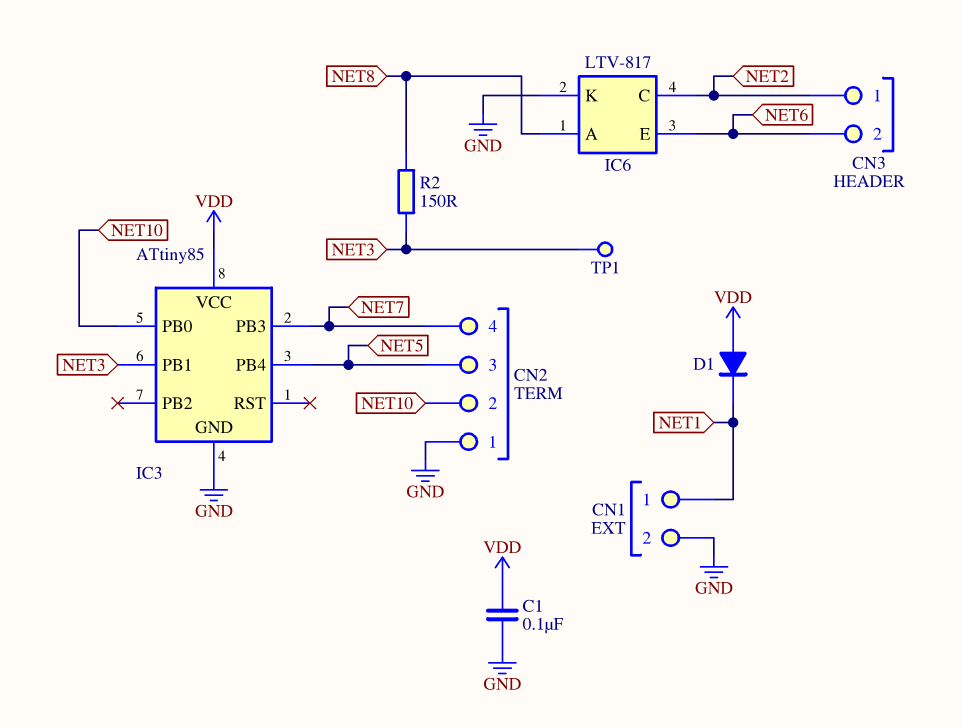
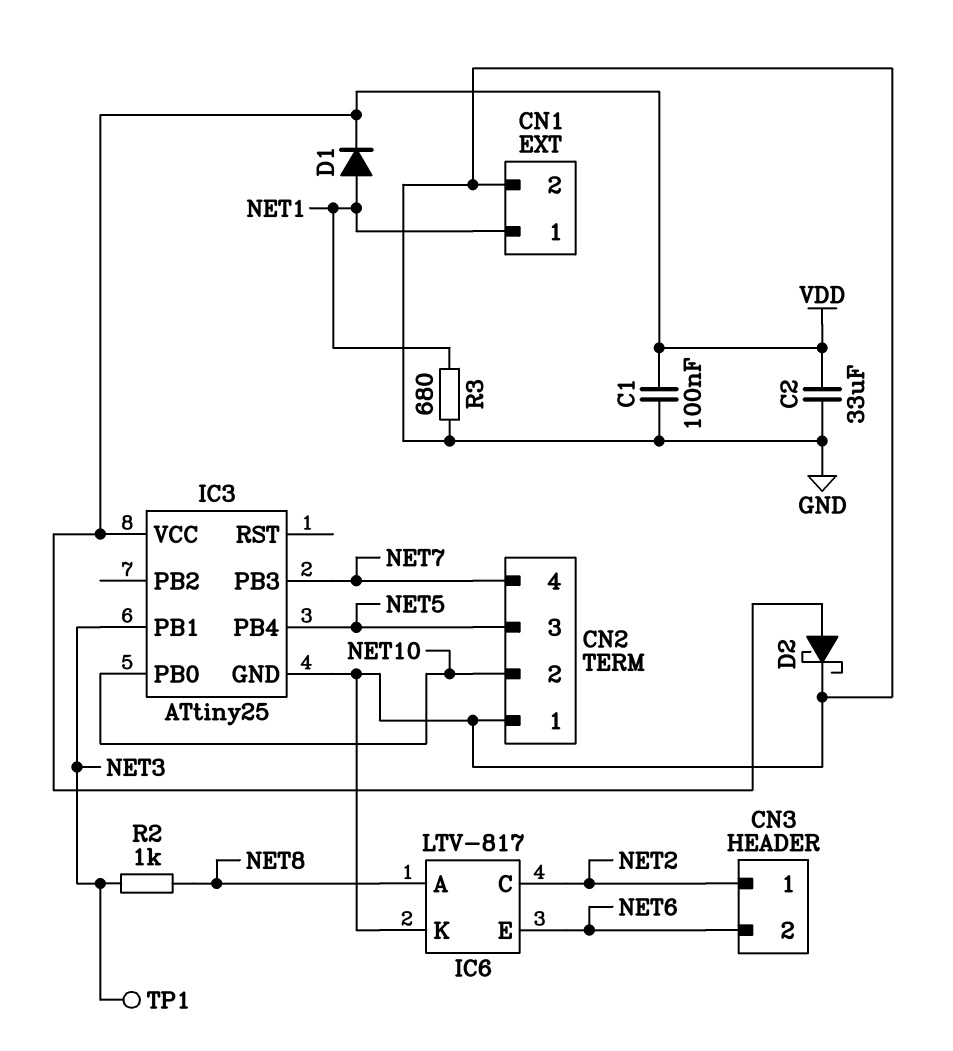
C2: none -> 33uF (GND, VDD)
D1: diode (A VDD, K NET1) -> diode (A NET1, K VDD)
D2: none -> schottky (A VDD, K GND)
IC3: ATtiny85 -> ATtiny25
R2: 150 (NET3, NET8) -> 1k (NET3, NET8)
R3: none -> 680 (GND, NET1)

